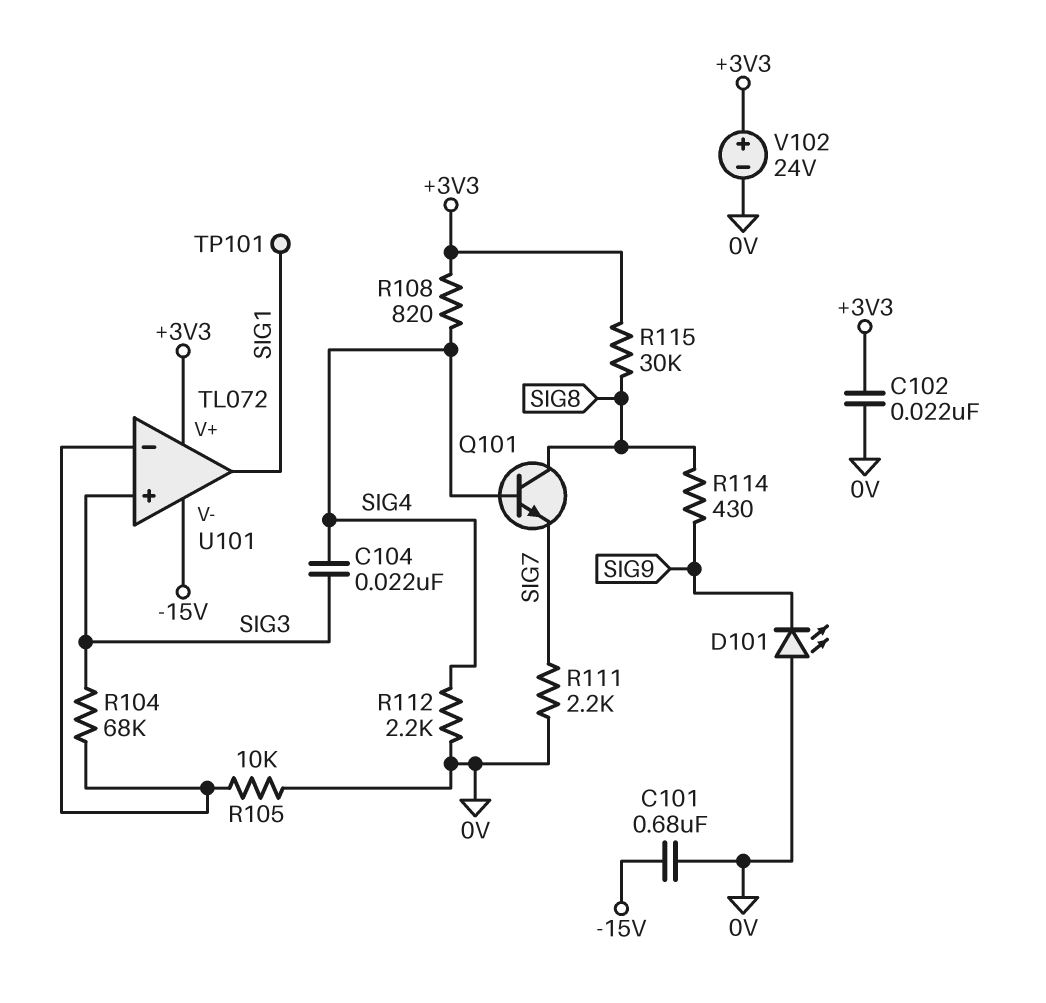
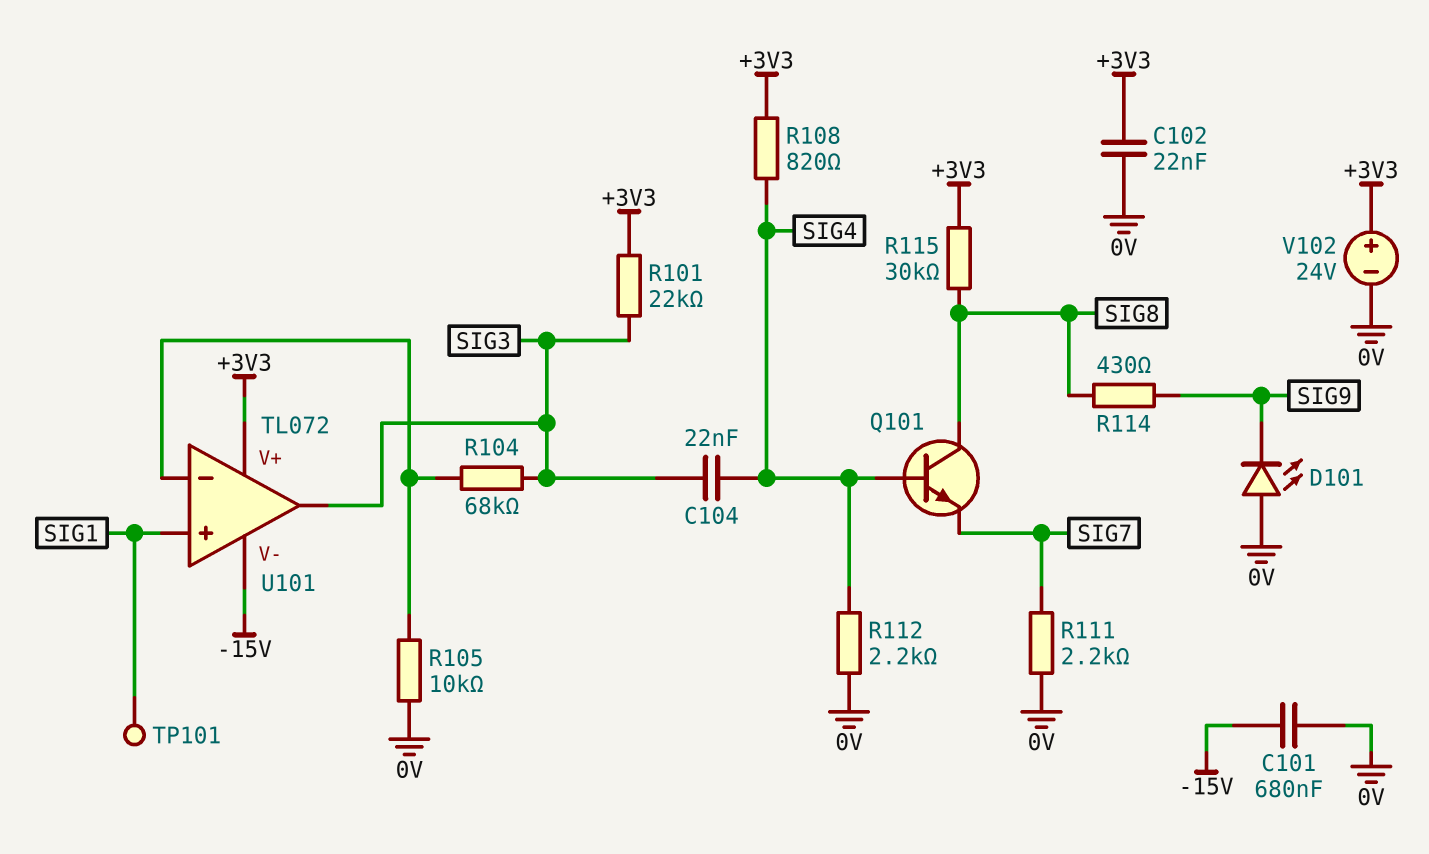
R101: none -> 22k (+3V3, SIG3)
U101 pin in+: SIG3 -> SIG1
U101 pin out: SIG1 -> SIG3

